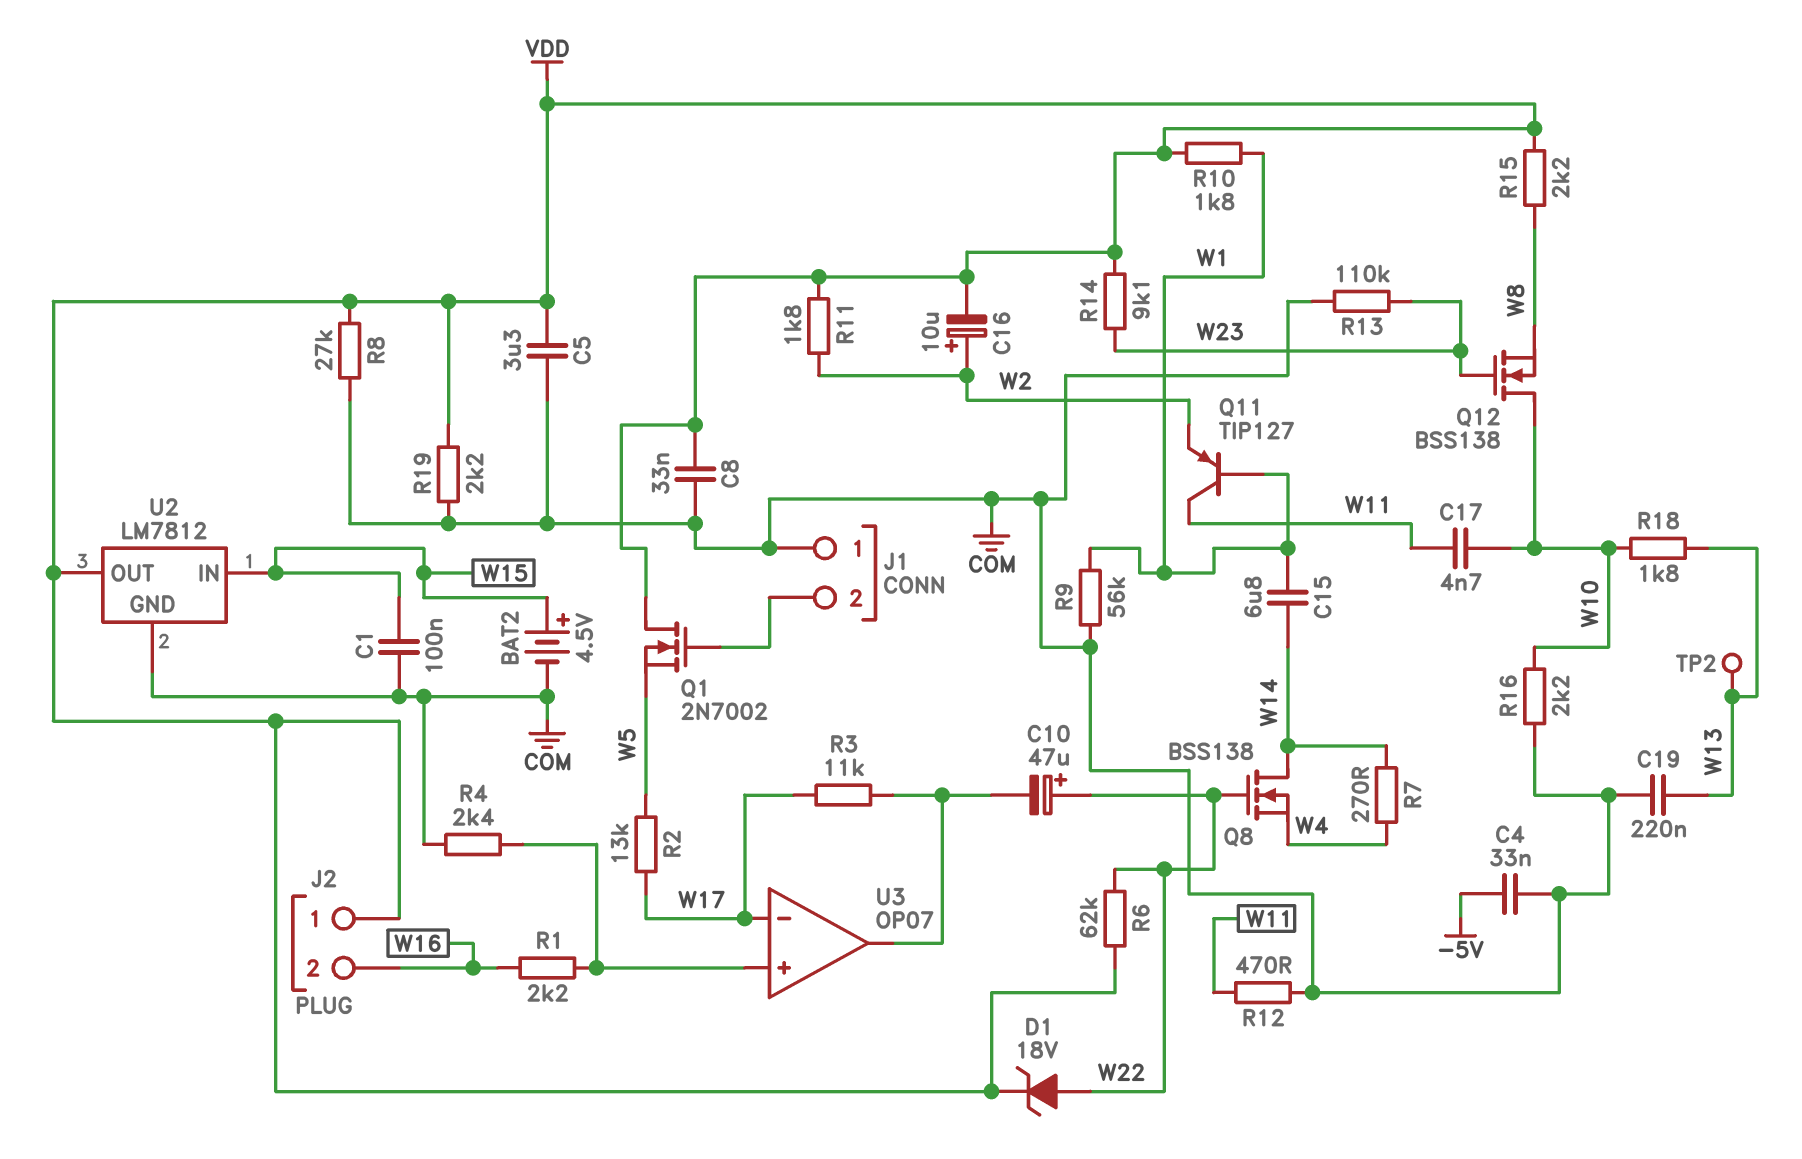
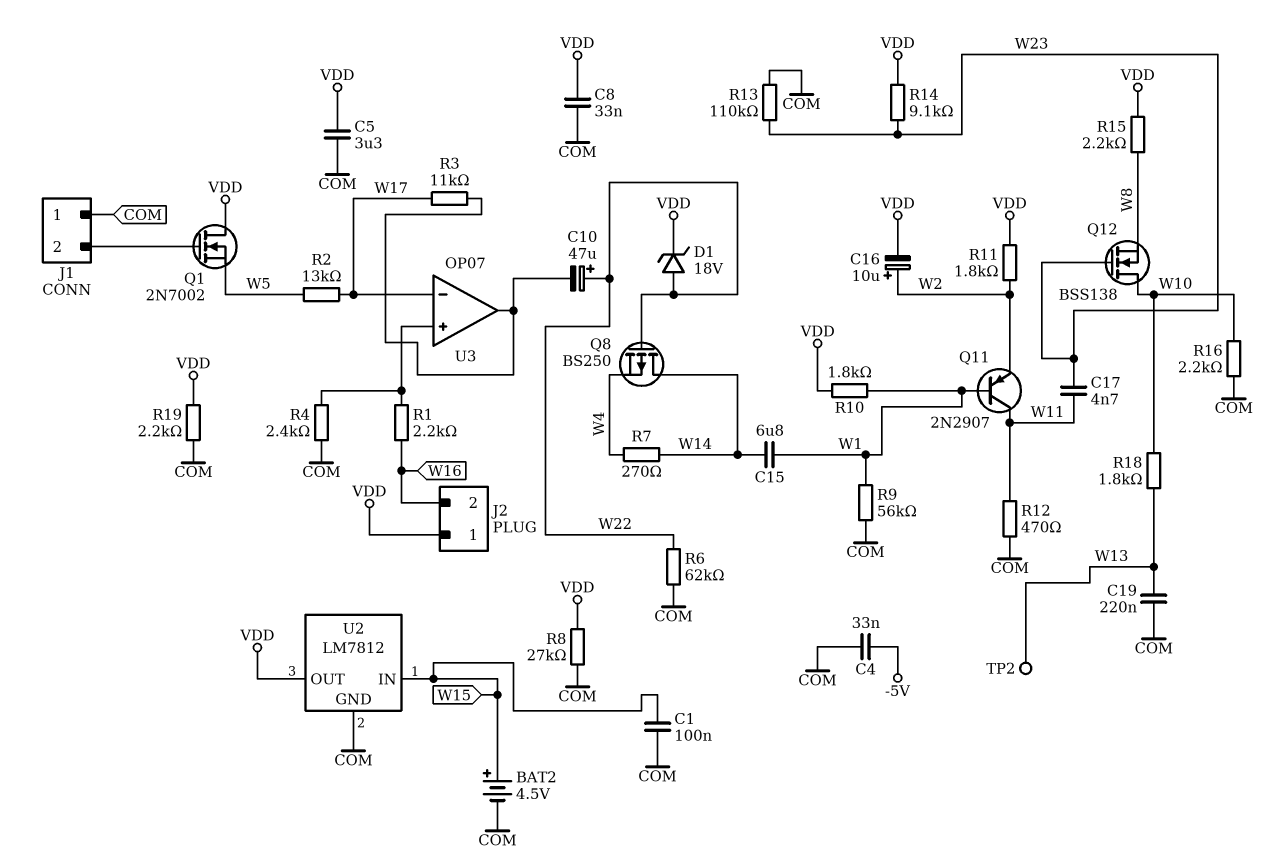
C17: 4.7nF (W10, W11) -> 4.7nF (W11, W23)
Q8: NMOS BSS138 (G W22, D W14, S W4) -> PMOS BS250 (G W22, D W14, S W4)
Q11: PNP TIP127 (B W1, C W11, E W2) -> PNP 2N2907 (B W1, C W11, E W2)
R6: 62k (VDD, W22) -> 62k (COM, W22)

